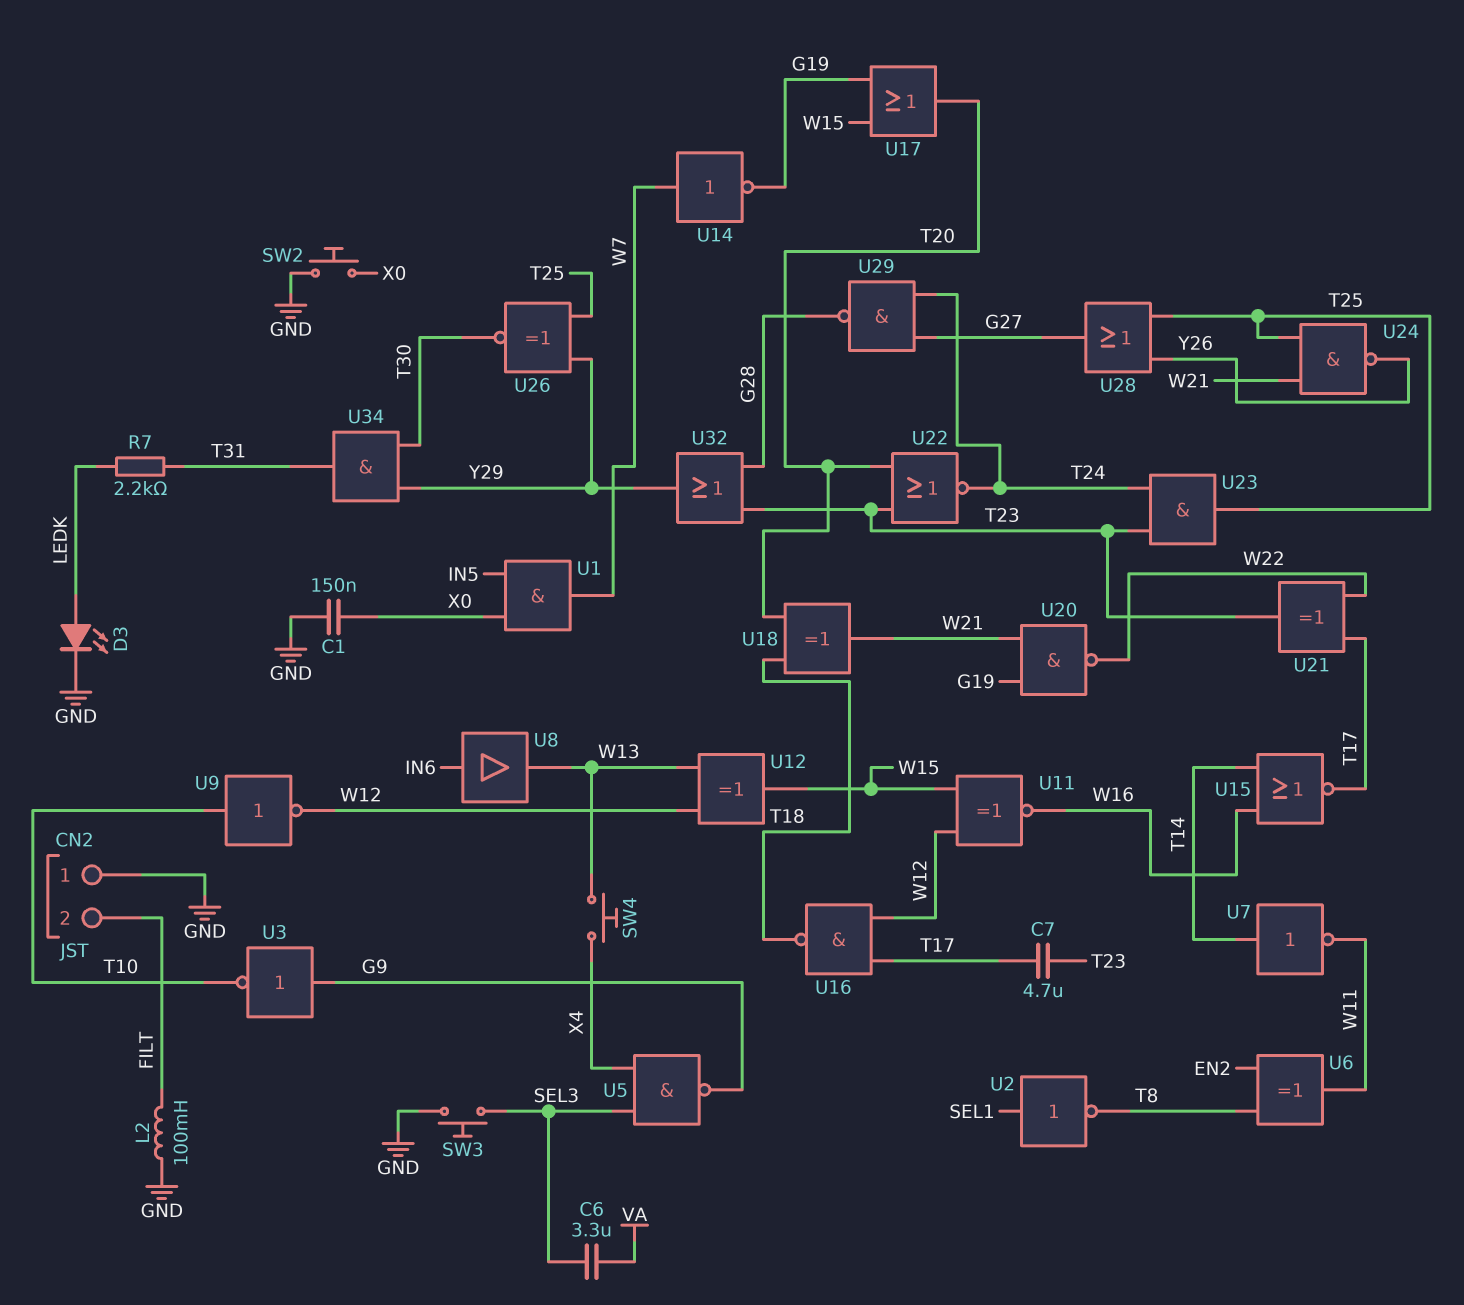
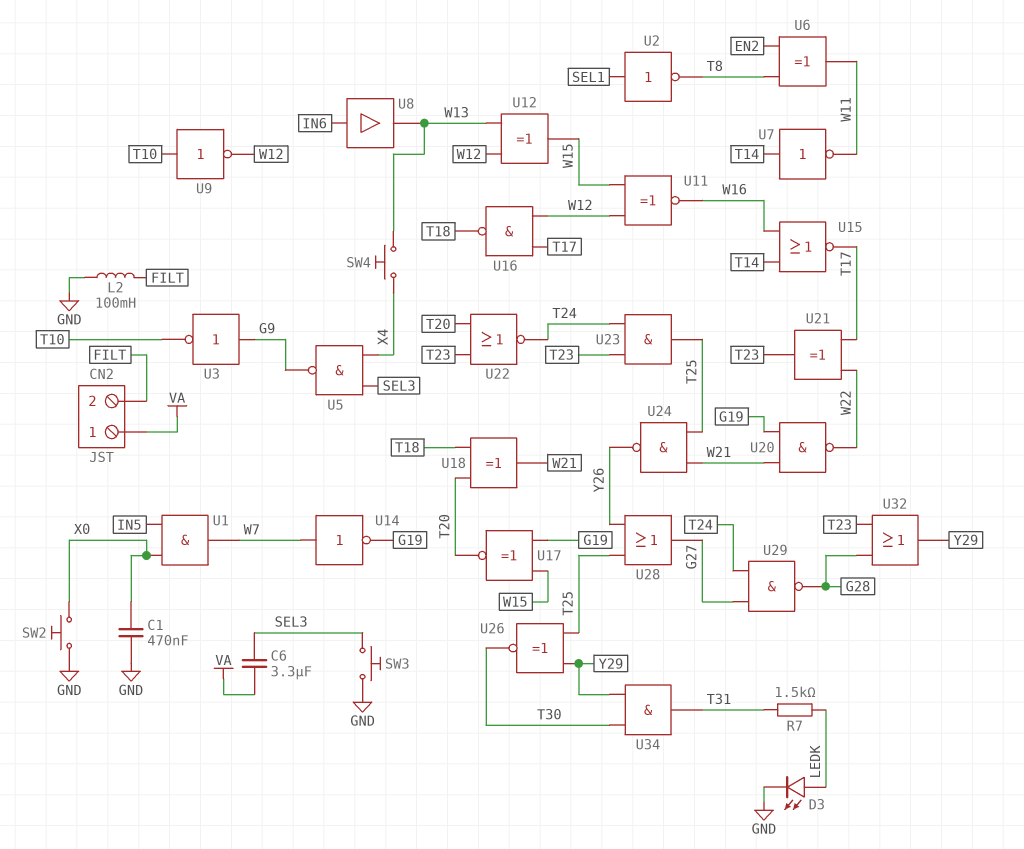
C1: 150nF (GND, X0) -> 470nF (GND, X0)
C7: 4.7uF (T17, T23) -> none
CN2 pin 1: GND -> VA
R7: 2.2k (LEDK, T31) -> 1.5k (LEDK, T31)
U17: OR (in G19, in W15, out T20) -> XNOR (in G19, in W15, out T20)

